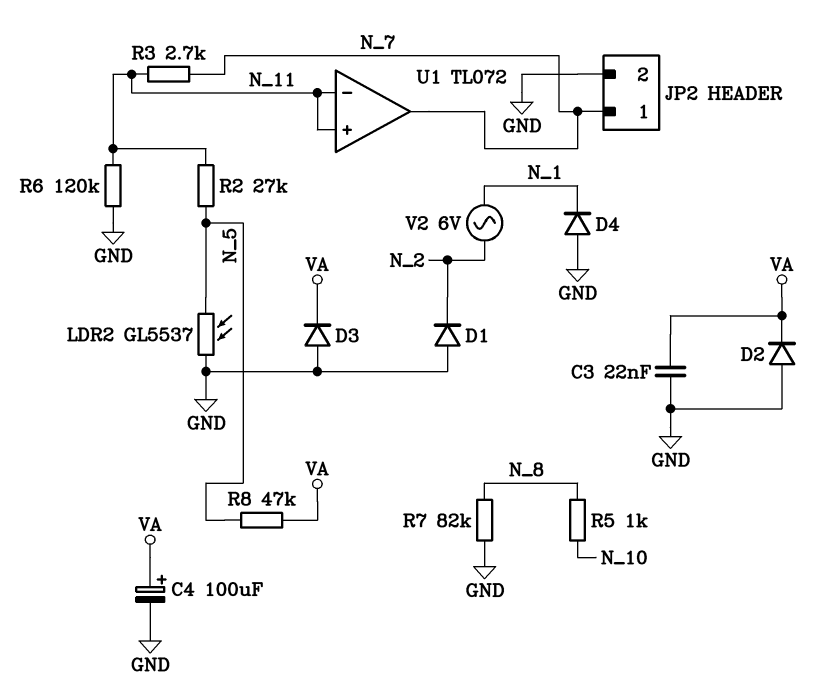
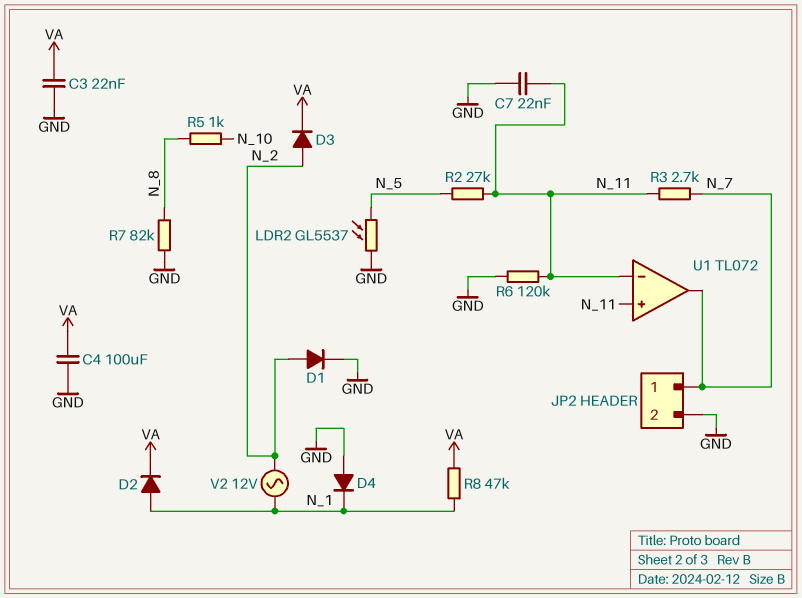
C4: 100uF (plus VA, minus GND) -> 100uF (GND, VA)
C7: none -> 22nF (GND, N_11)
D1: diode (A GND, K N_2) -> diode (A N_2, K GND)
D2: diode (A GND, K VA) -> diode (A N_1, K VA)
D3: diode (A GND, K VA) -> diode (A N_2, K VA)
R8: 47k (N_5, VA) -> 47k (N_1, VA)
V2: AC 6V (N_1, N_2) -> AC 12V (N_1, N_2)

